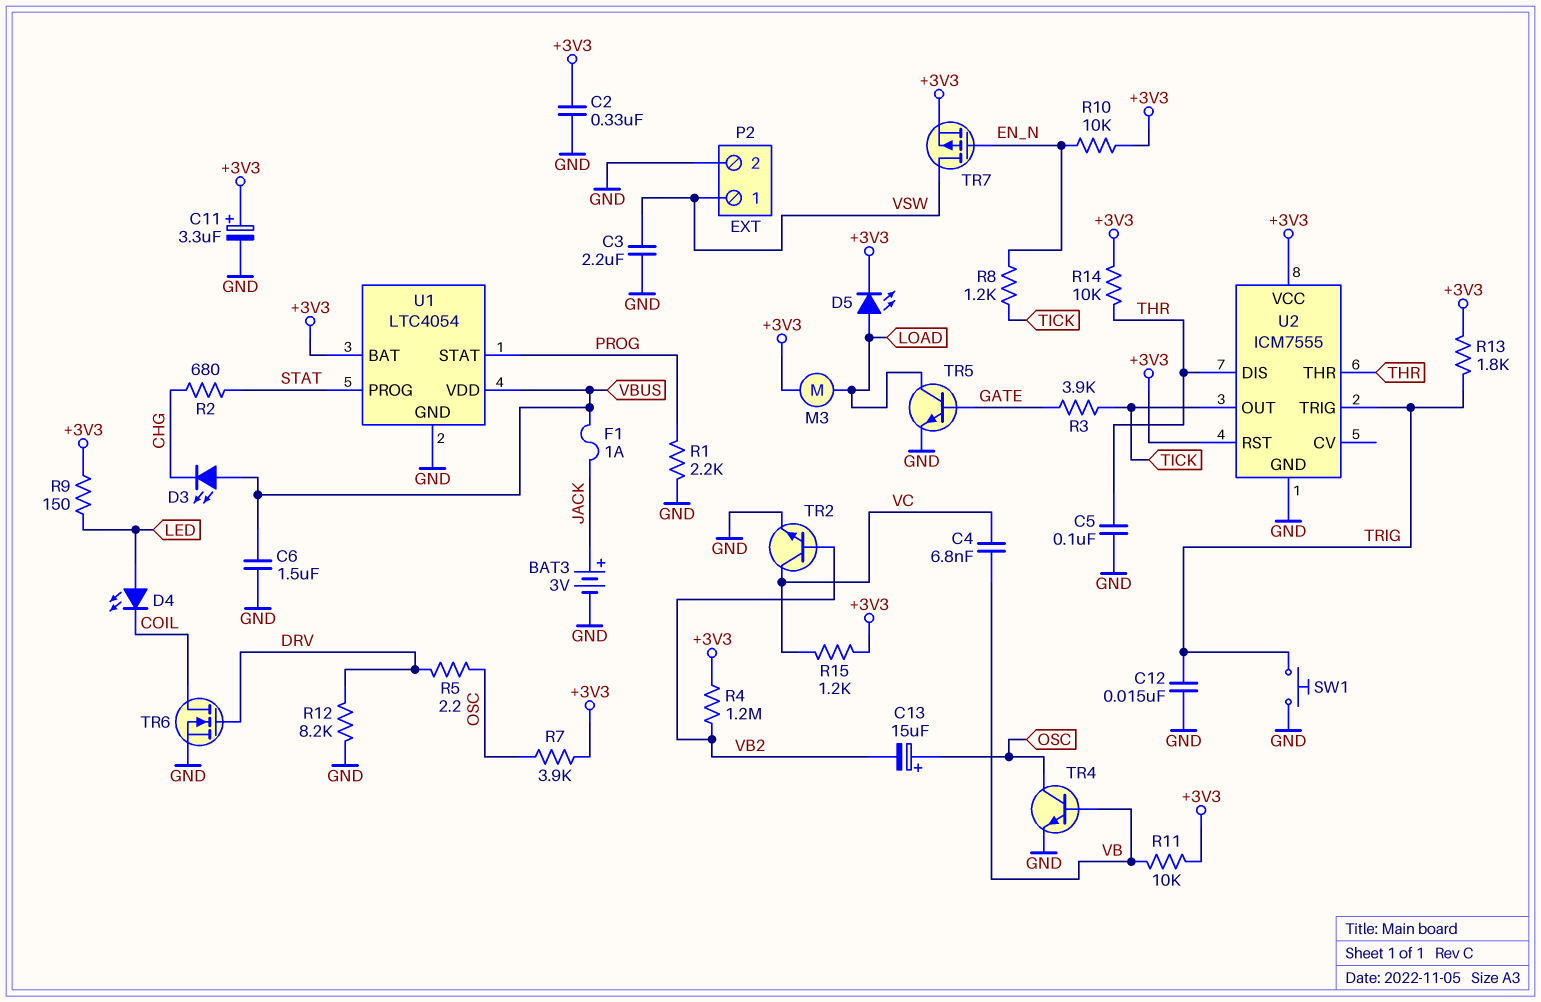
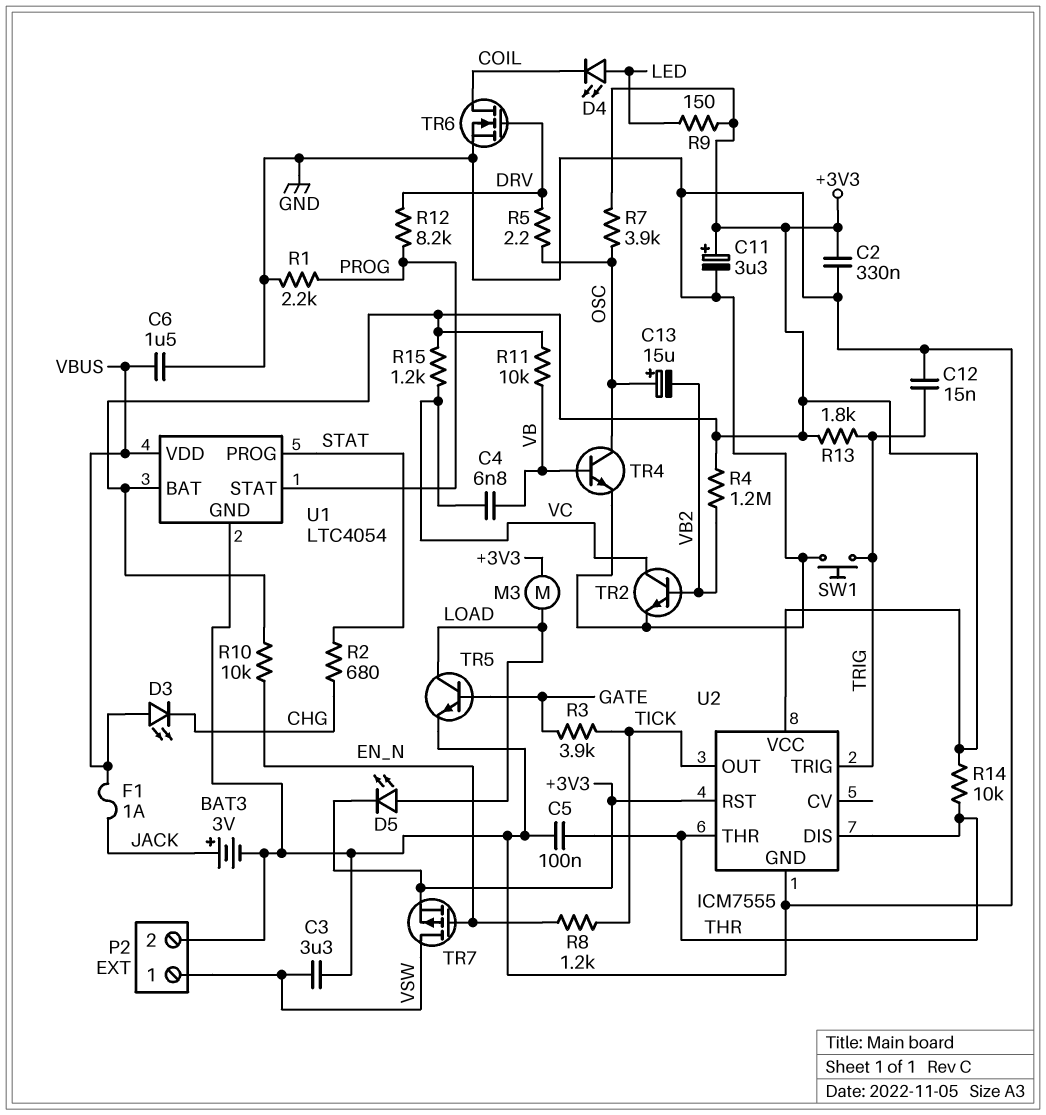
C3: 2.2uF (GND, VSW) -> 3.3uF (GND, VSW)
R12: 8.2k (DRV, GND) -> 8.2k (DRV, PROG)

